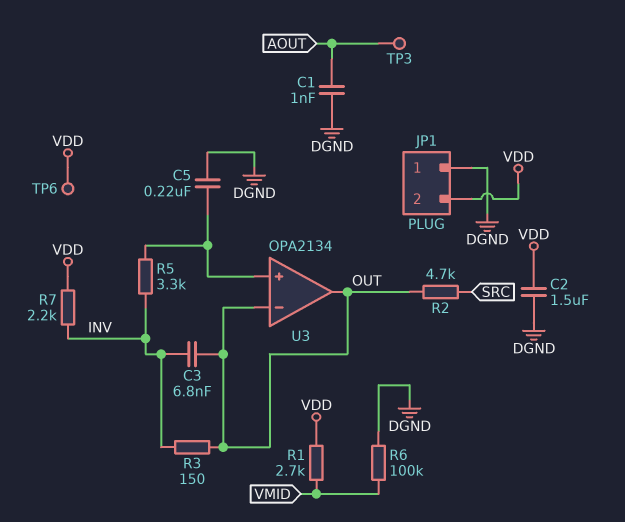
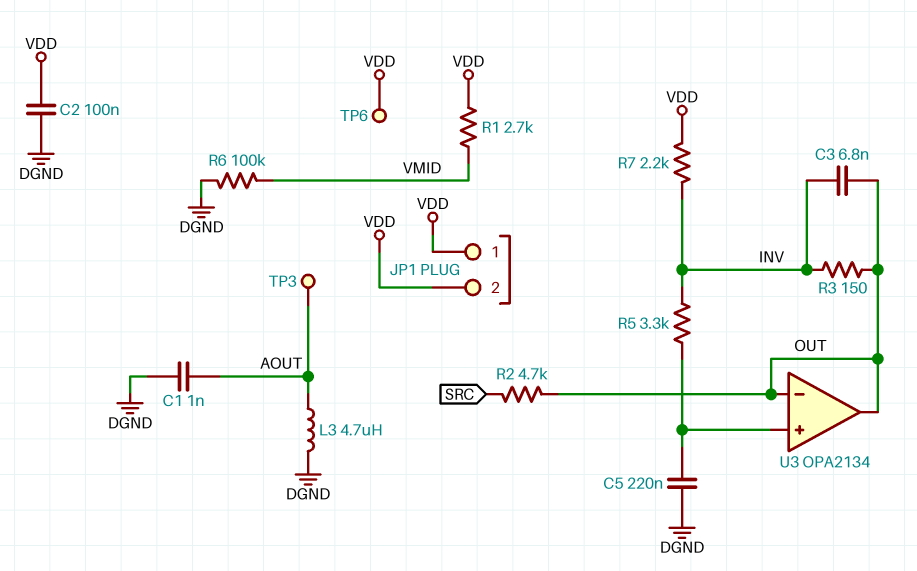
C2: 1.5uF (DGND, VDD) -> 100nF (DGND, VDD)
JP1 pin 1: DGND -> VDD
L3: none -> 4.7uH (AOUT, DGND)

